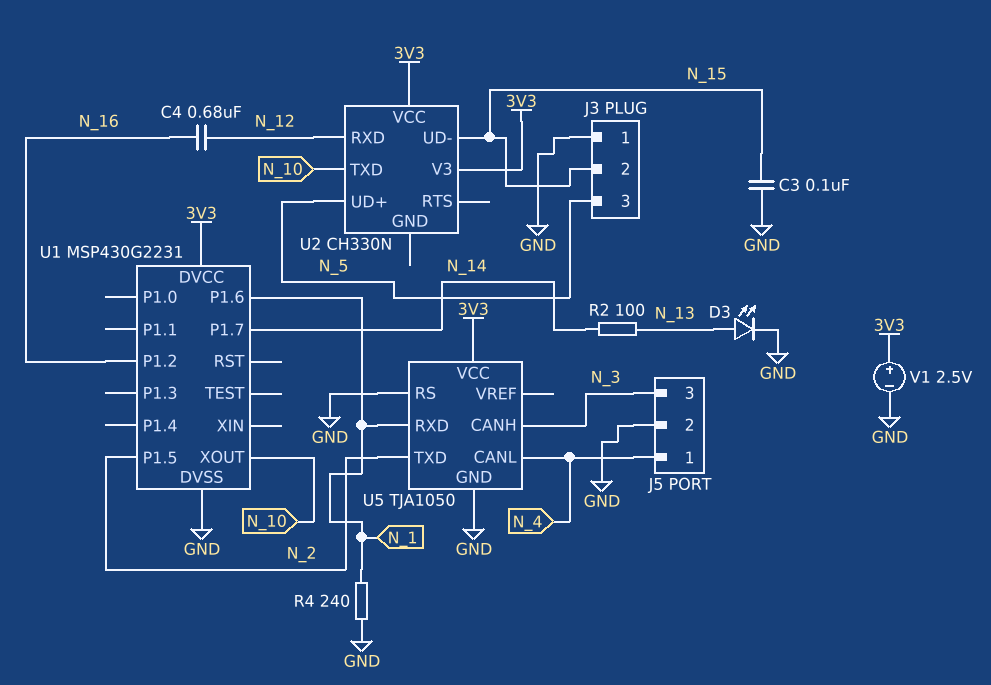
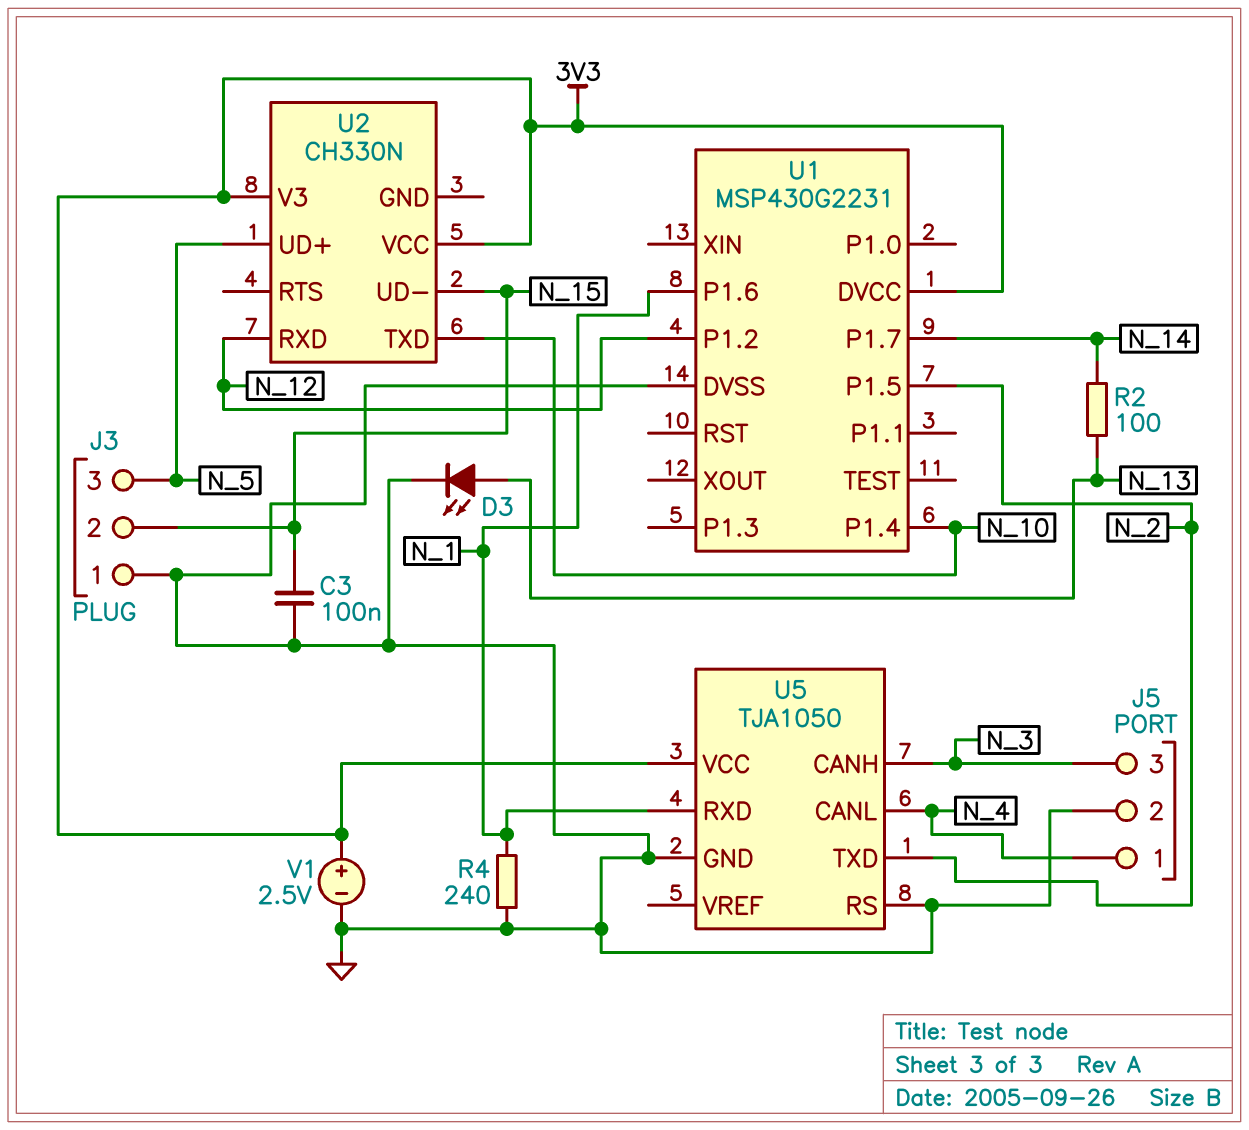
C4: 680nF (N_12, N_16) -> none
U1 pin P1.2: N_16 -> N_12
U1 pin P1.4: none -> N_10
U1 pin XOUT: N_10 -> none

